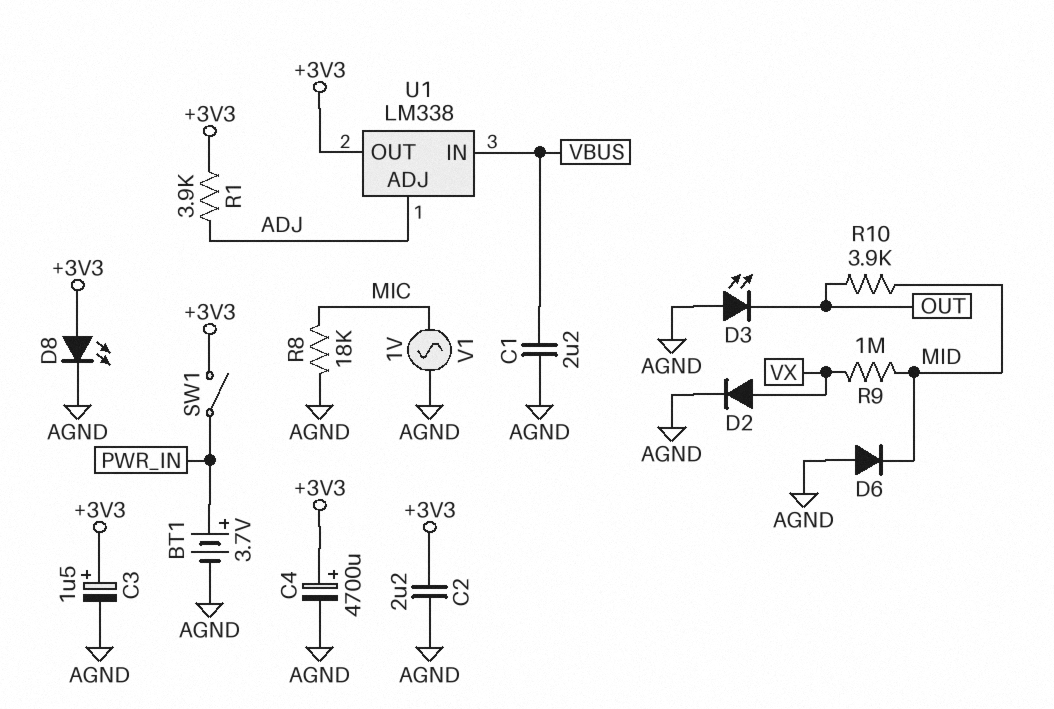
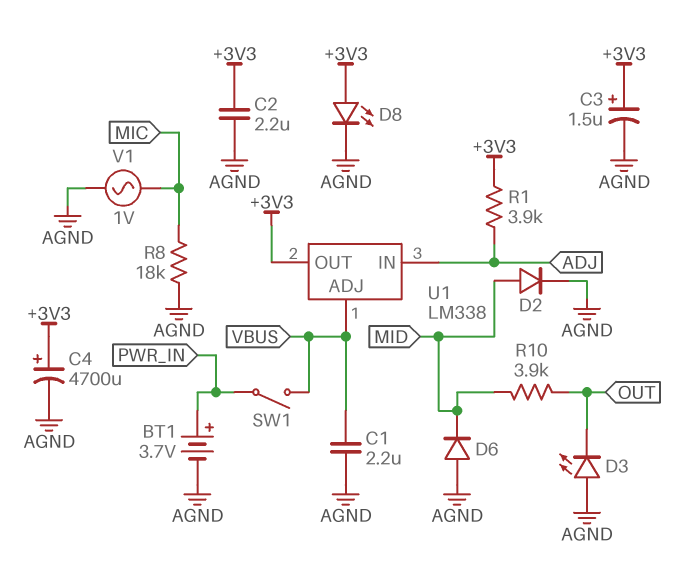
D2: diode (A VX, K AGND) -> diode (A MID, K AGND)
R9: 1M (MID, VX) -> none
SW1: switch (+3V3, PWR_IN) -> switch (PWR_IN, VBUS)
U1 pin ADJ: ADJ -> VBUS
U1 pin IN: VBUS -> ADJ

